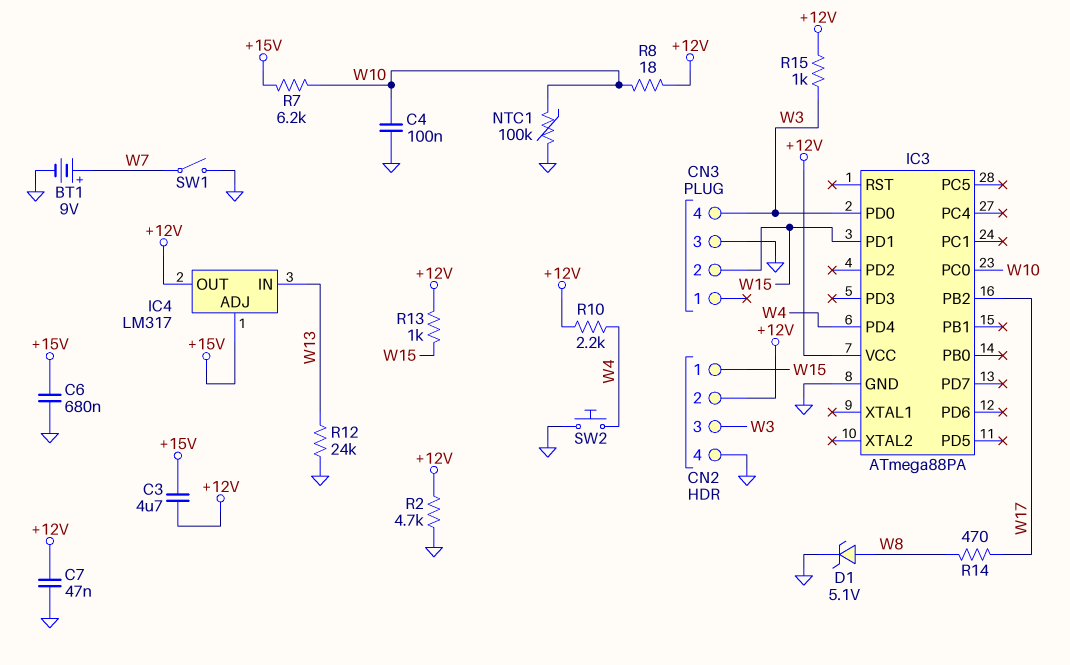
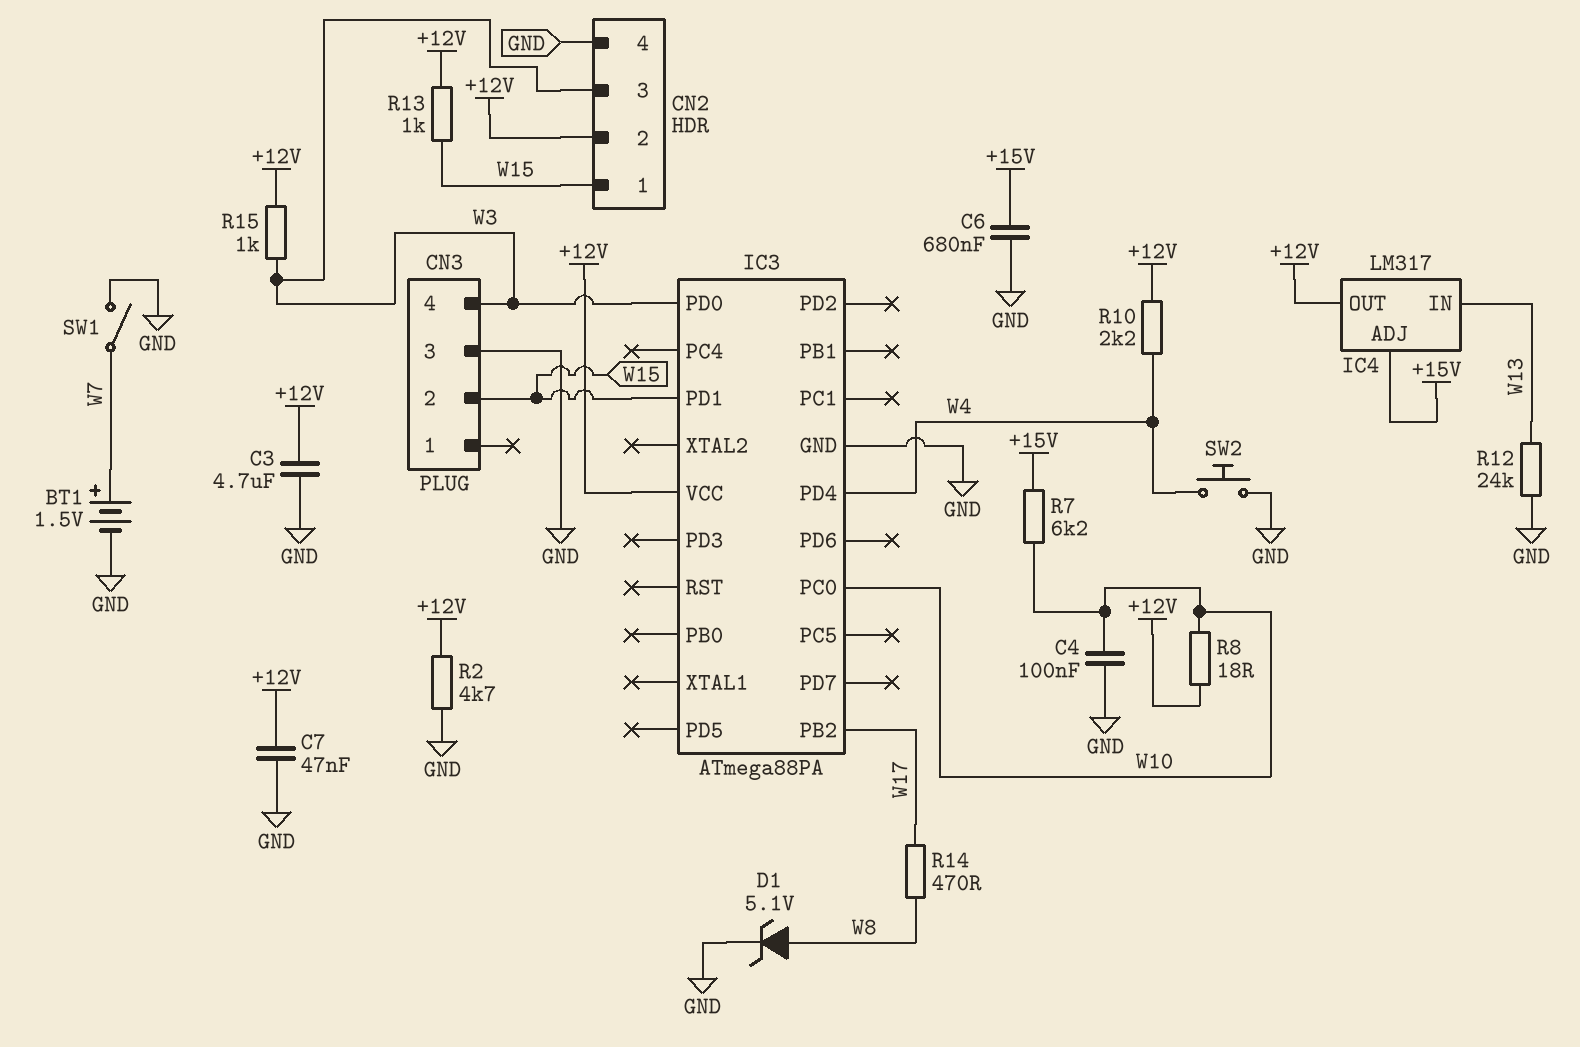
BT1: 9V (plus W7, minus GND) -> 1.5V (plus W7, minus GND)
C3: 4.7uF (+12V, +15V) -> 4.7uF (+12V, GND)
NTC1: 100k (GND, W10) -> none

